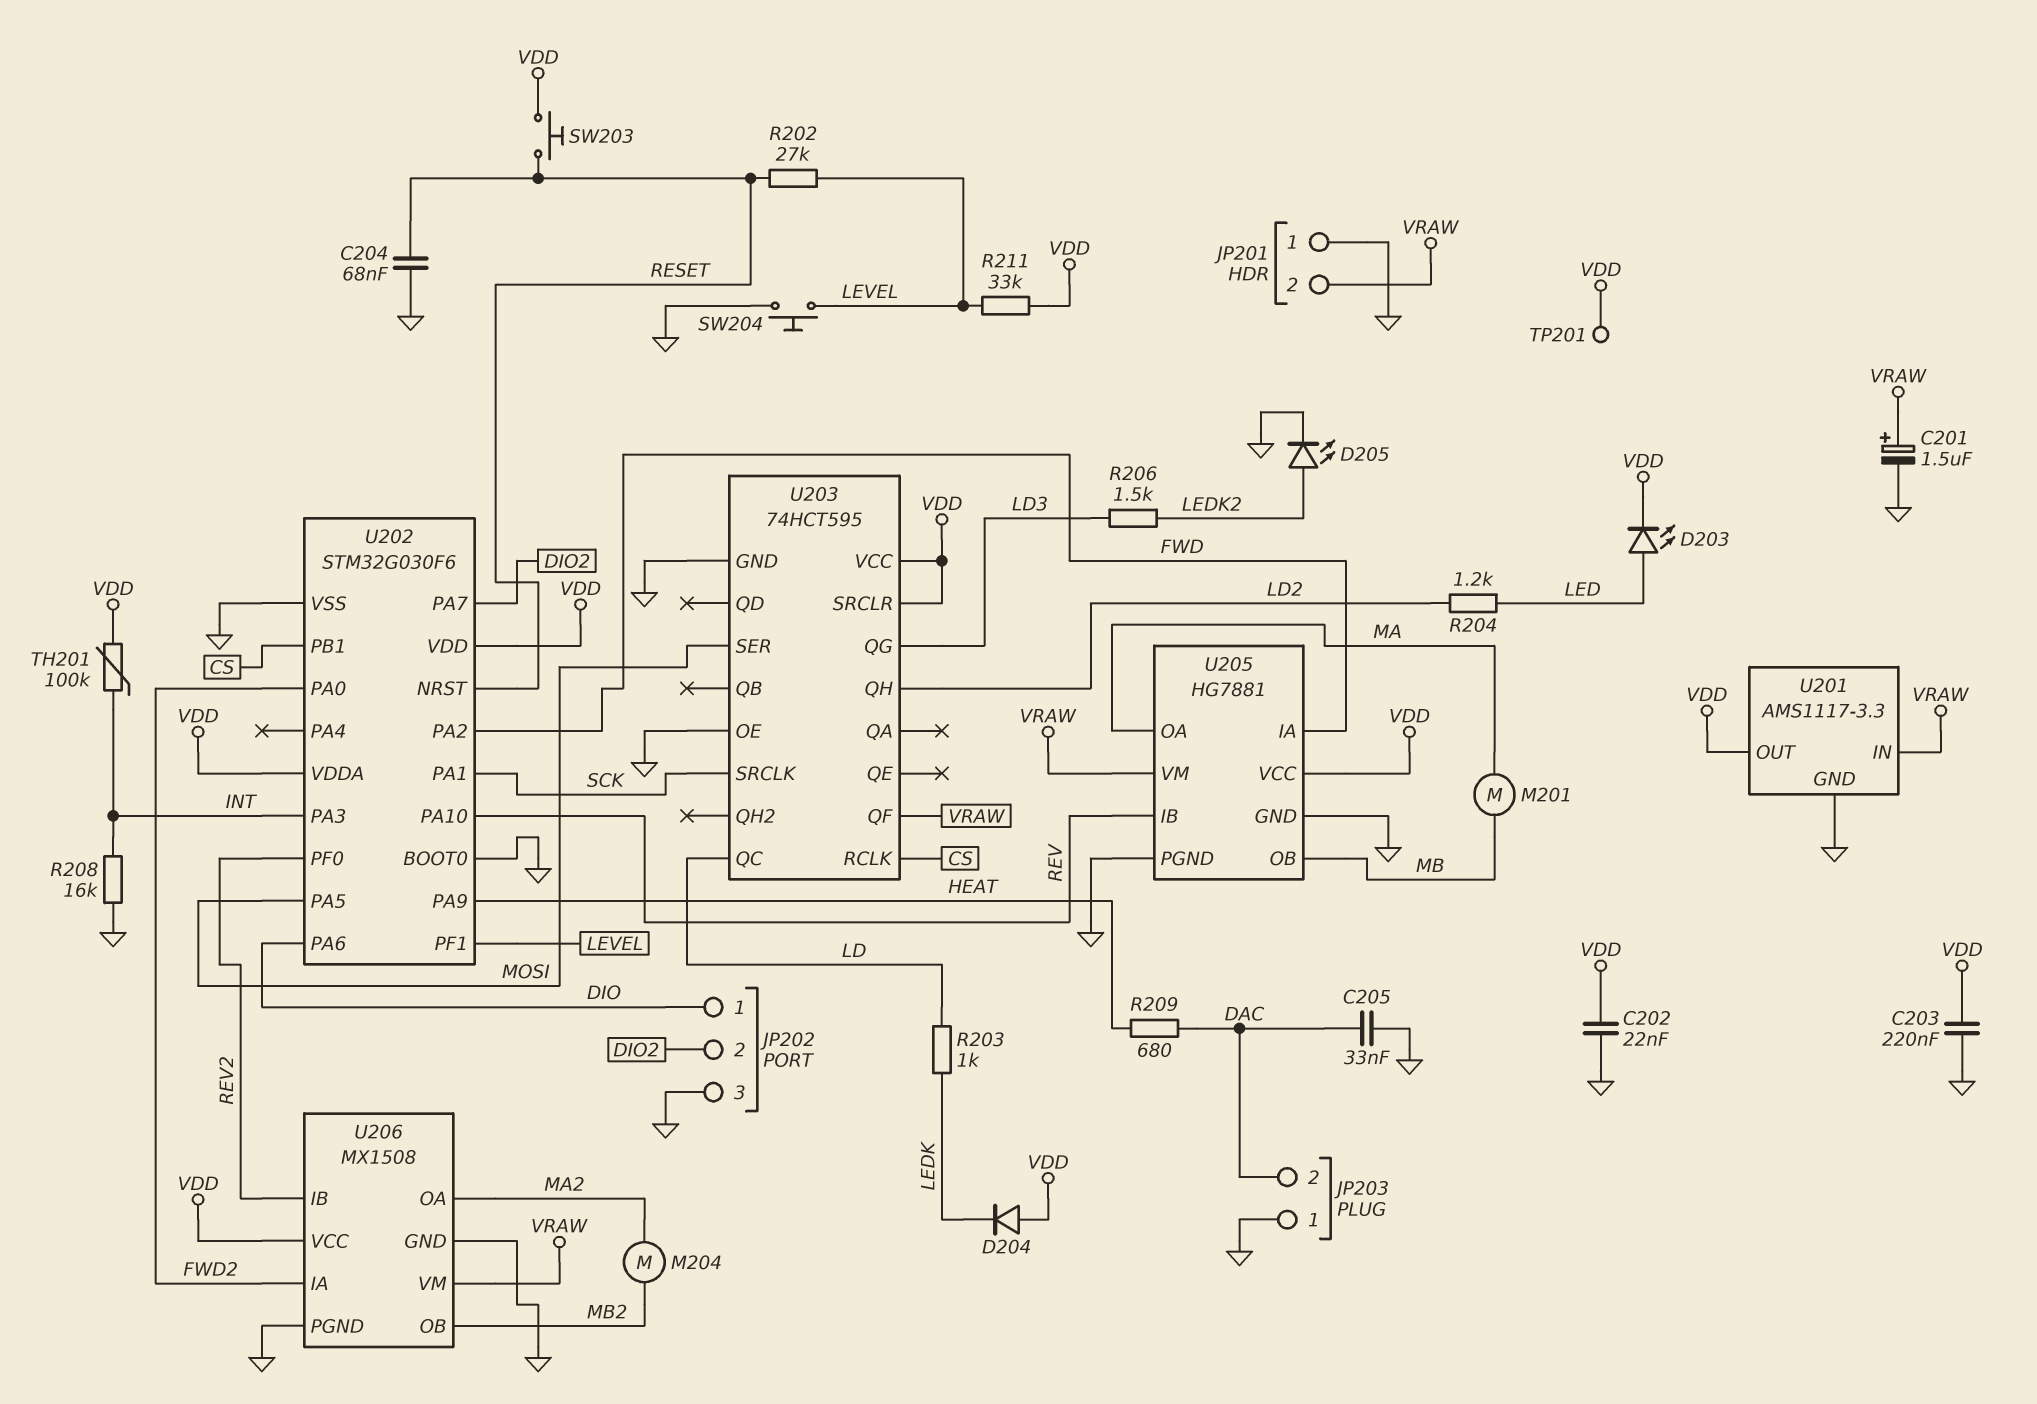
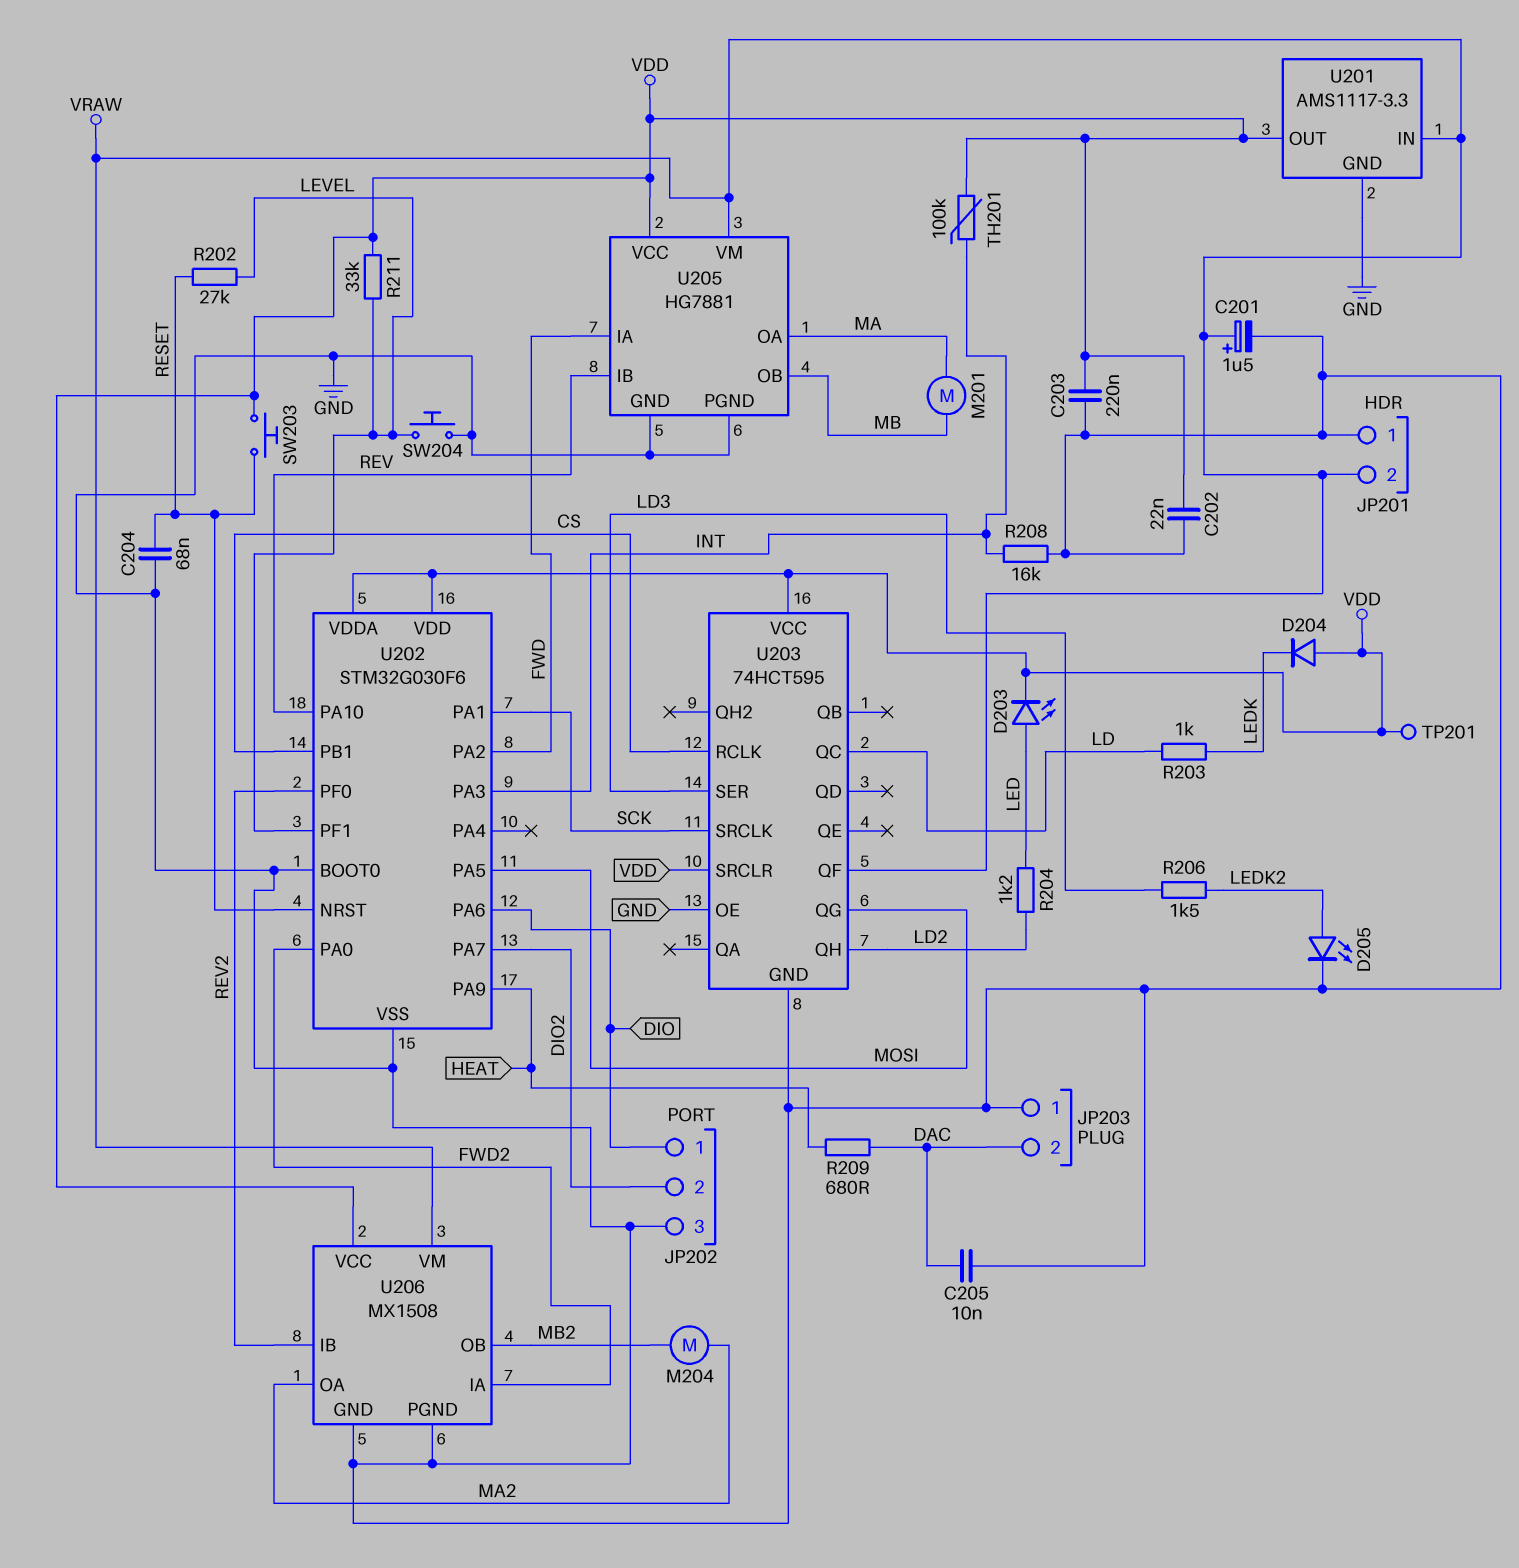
C205: 33nF (DAC, GND) -> 10nF (DAC, GND)
U203 pin QG: LD3 -> MOSI
U203 pin SER: MOSI -> LD3

